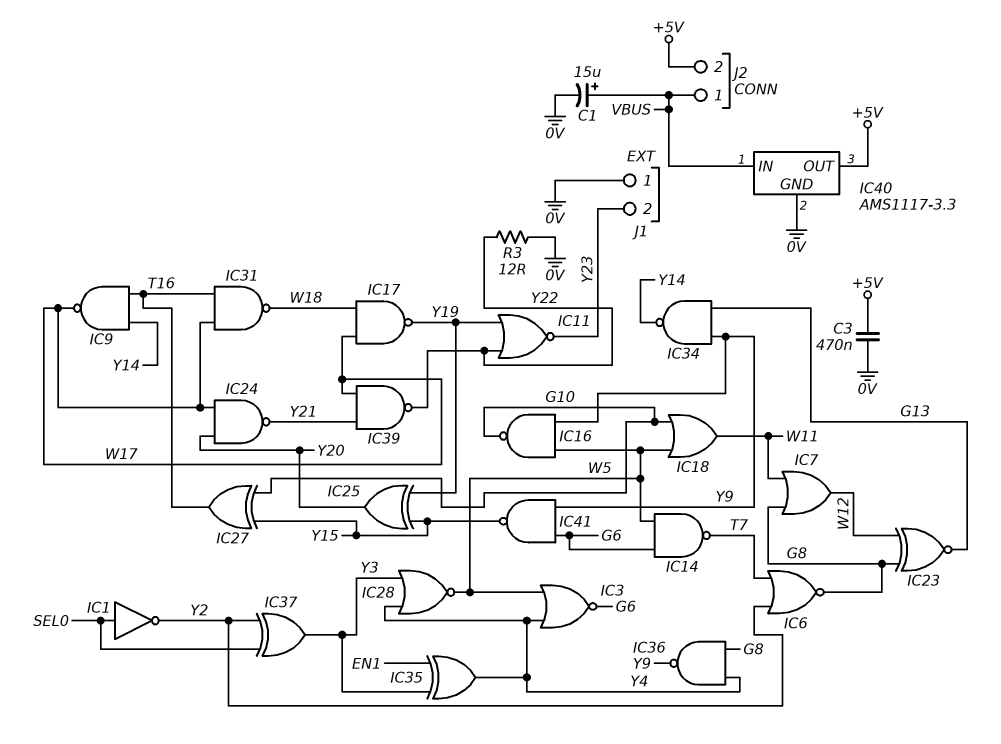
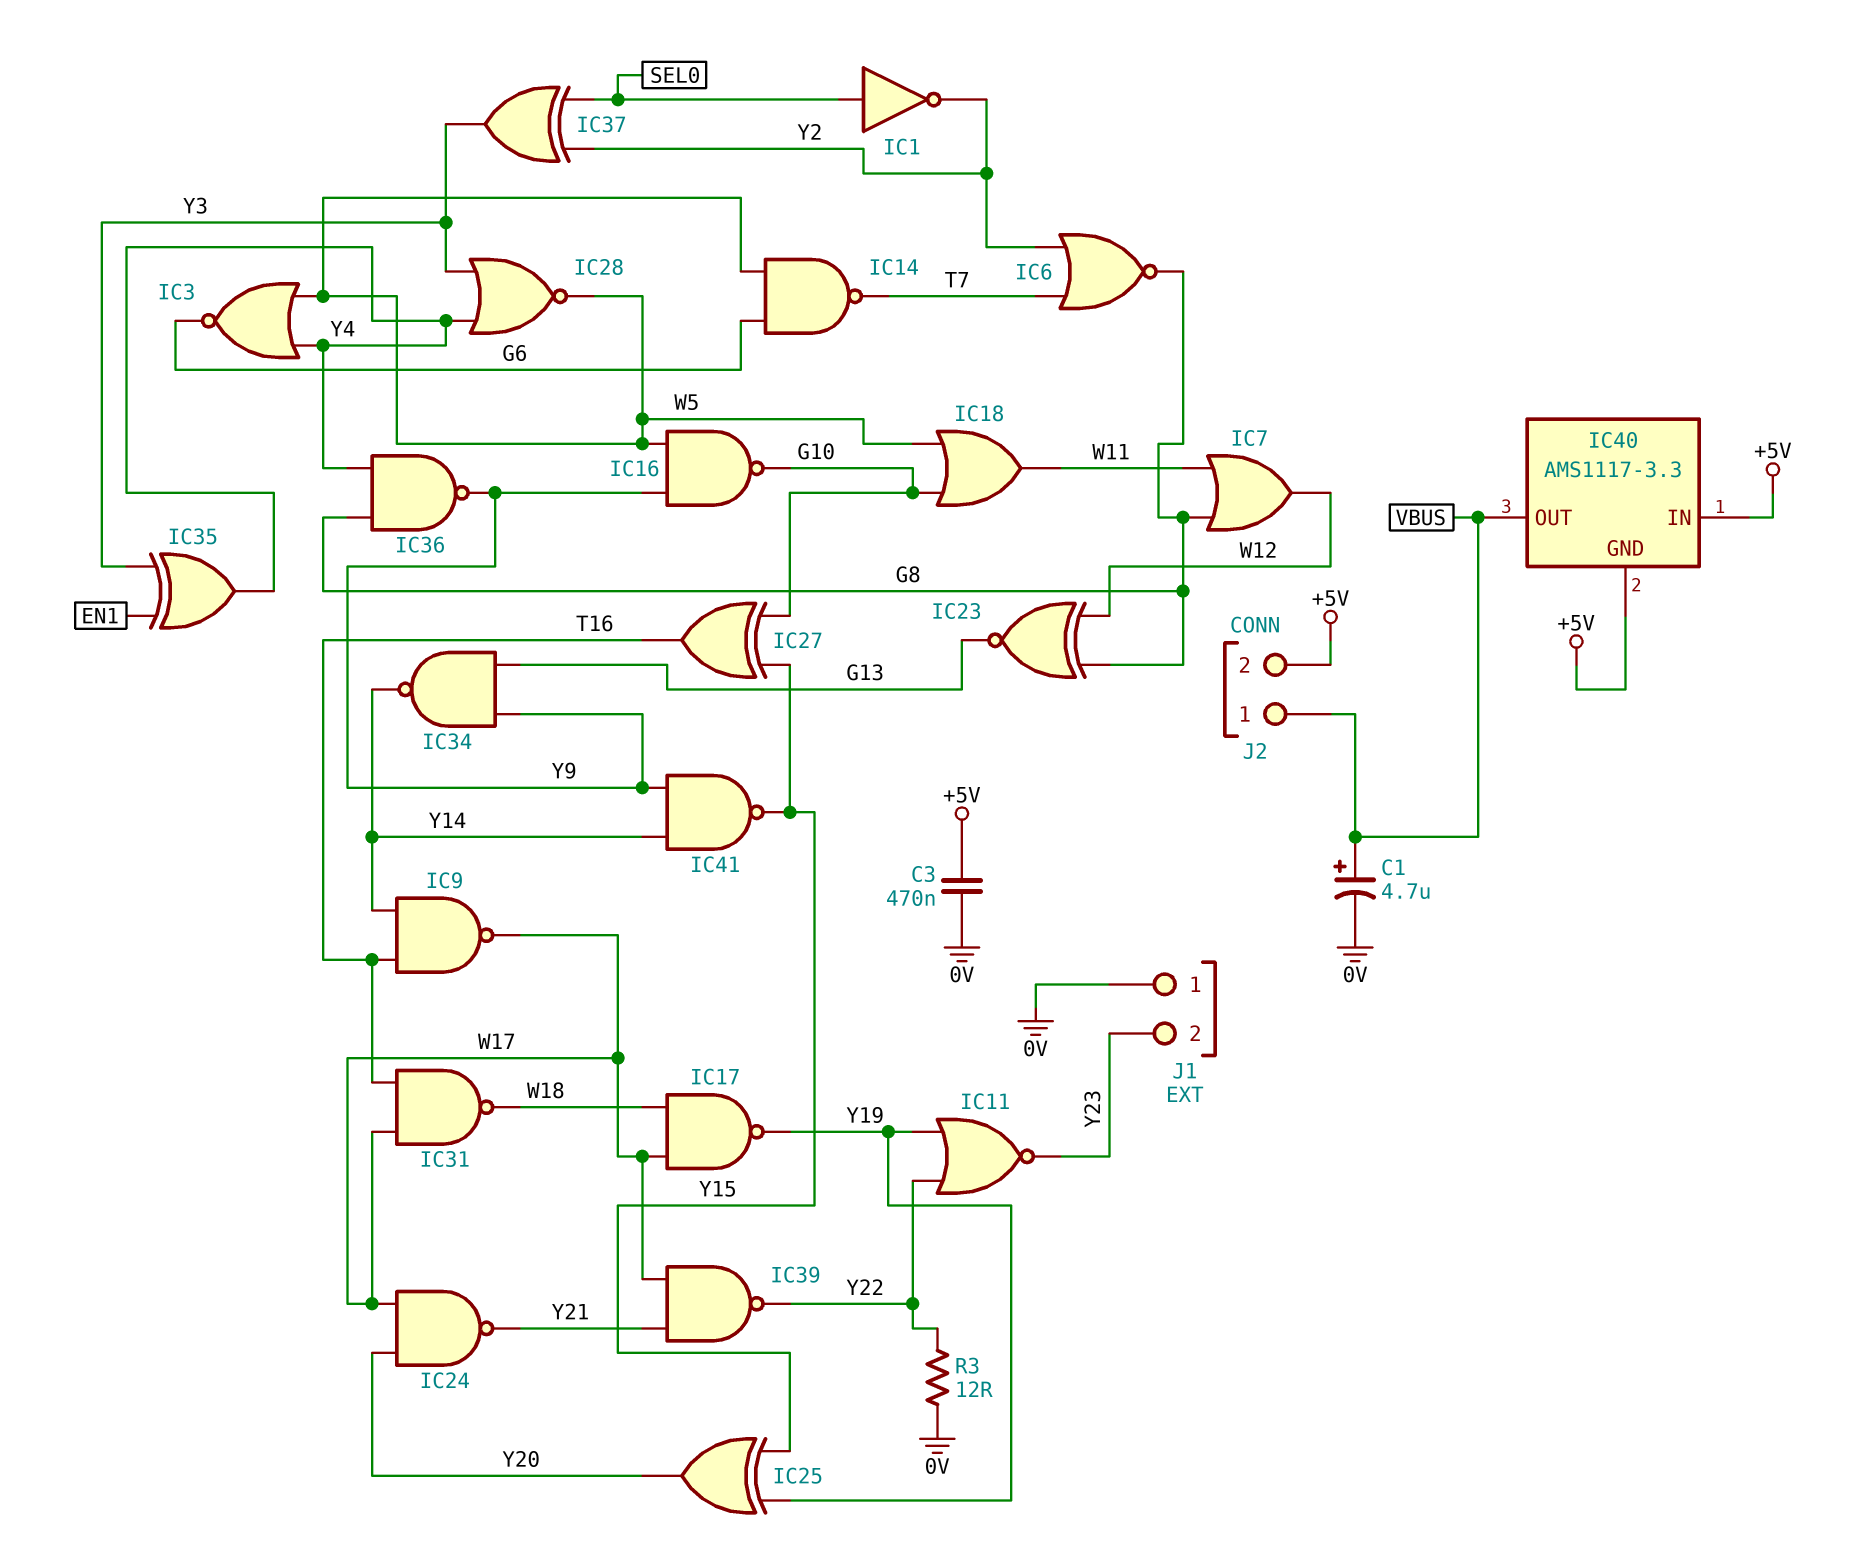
C1: 15uF (plus VBUS, minus 0V) -> 4.7uF (plus VBUS, minus 0V)
IC40 pin GND: 0V -> +5V
IC40 pin IN: VBUS -> +5V
IC40 pin OUT: +5V -> VBUS
IC41: NAND (in G6, in Y9, out Y15) -> NAND (in Y9, in Y14, out Y15)

